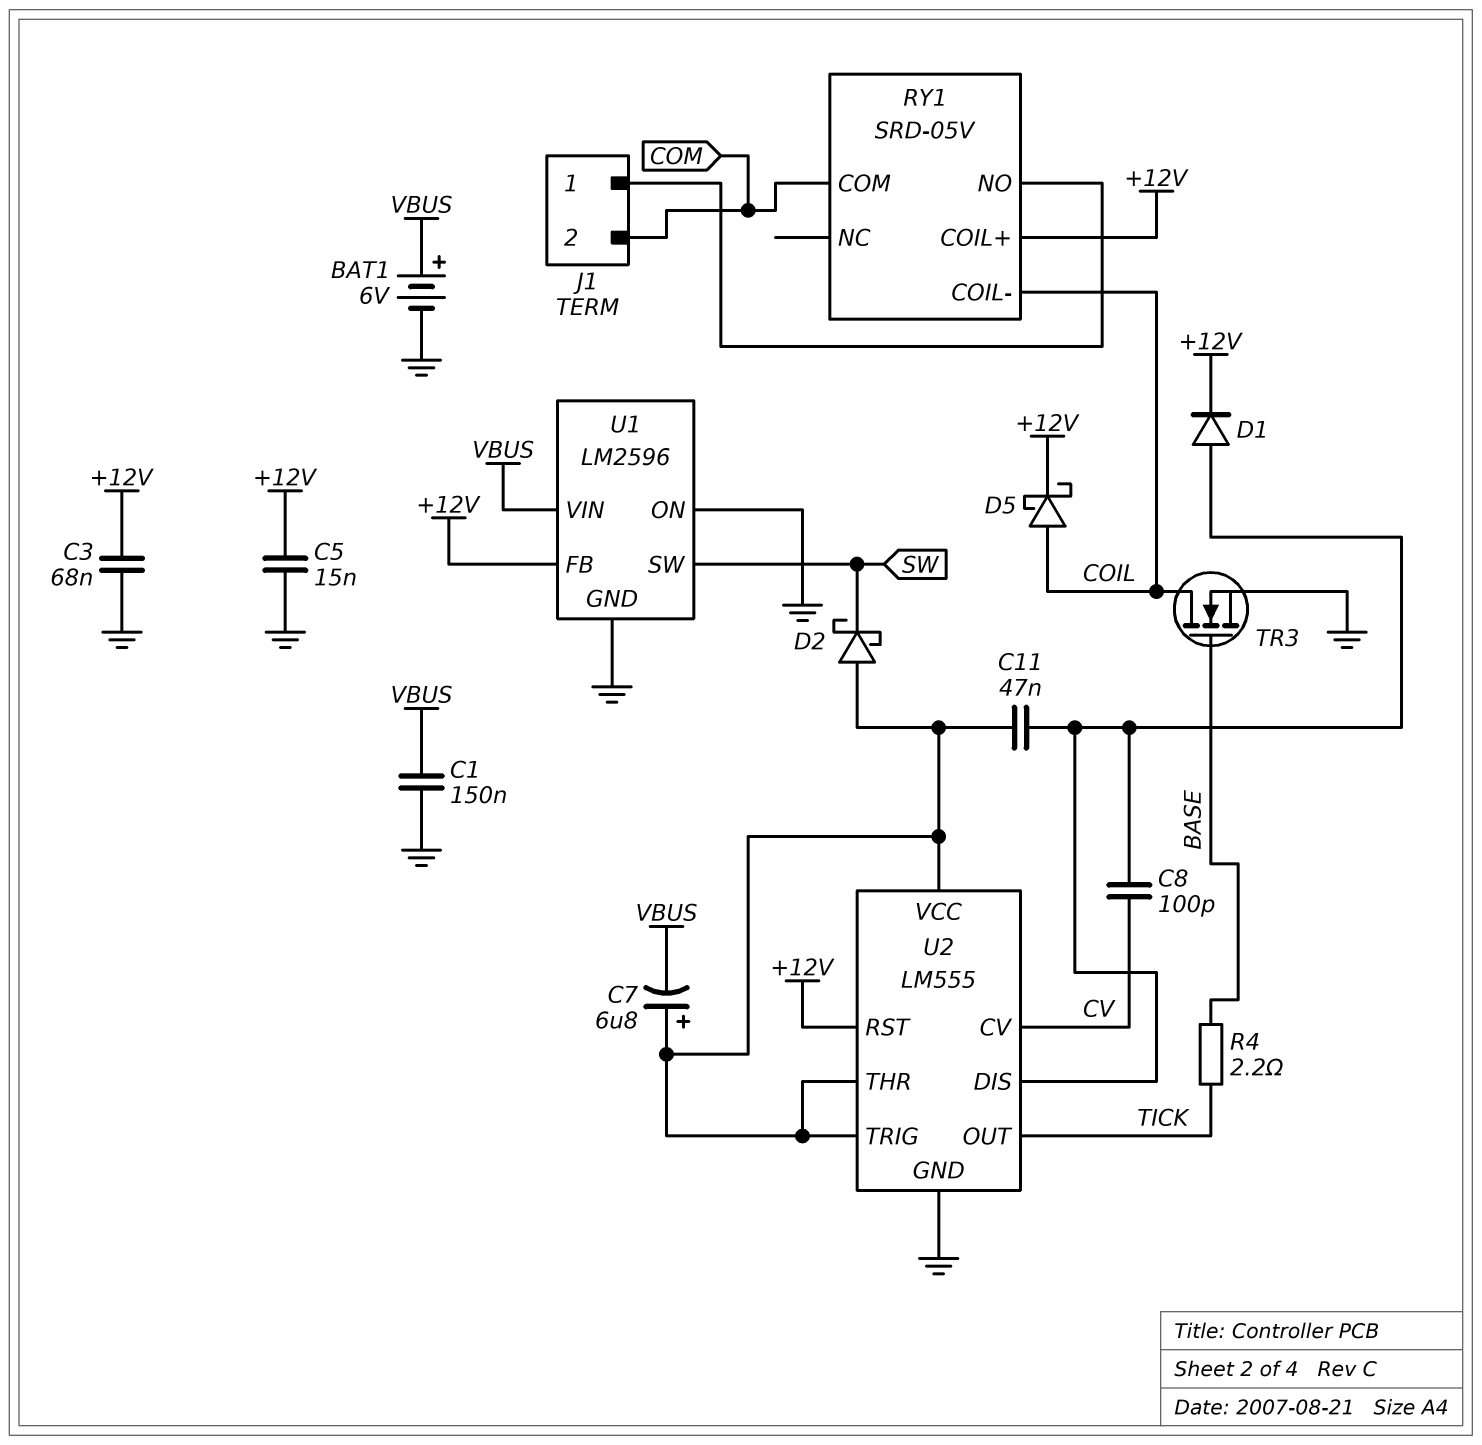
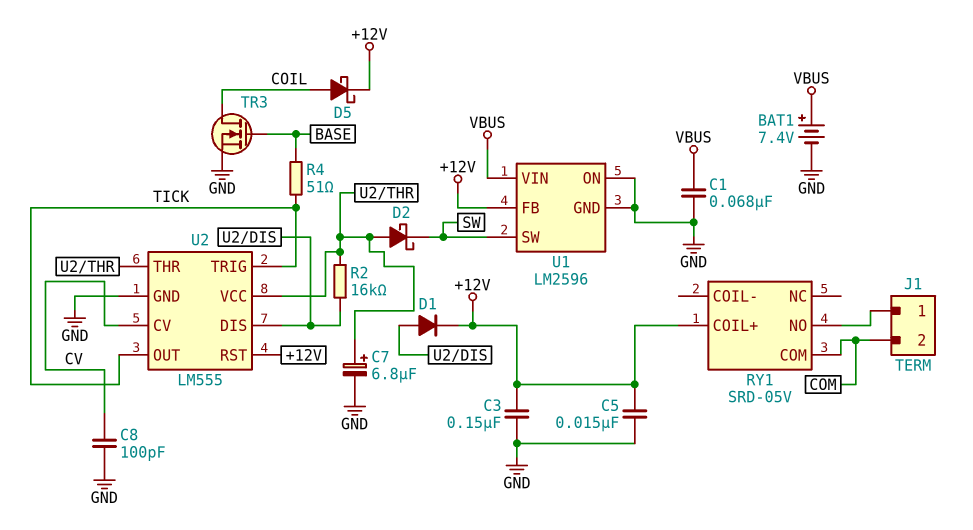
BAT1: 6V (plus VBUS, minus GND) -> 7.4V (plus VBUS, minus GND)
C1: 150nF (GND, VBUS) -> 68nF (GND, VBUS)
C3: 68nF (+12V, GND) -> 150nF (+12V, GND)
C7: 6.8uF (plus U2/THR, minus VBUS) -> 6.8uF (plus U2/THR, minus GND)
C8: 100pF (CV, U2/DIS) -> 100pF (CV, GND)
C11: 47nF (U2/DIS, U2/THR) -> none
R2: none -> 16k (U2/DIS, U2/THR)
R4: 2.2 (BASE, TICK) -> 51 (BASE, TICK)
RY1 pin COIL-: COIL -> none
U2 pin TRIG: U2/THR -> TICK

